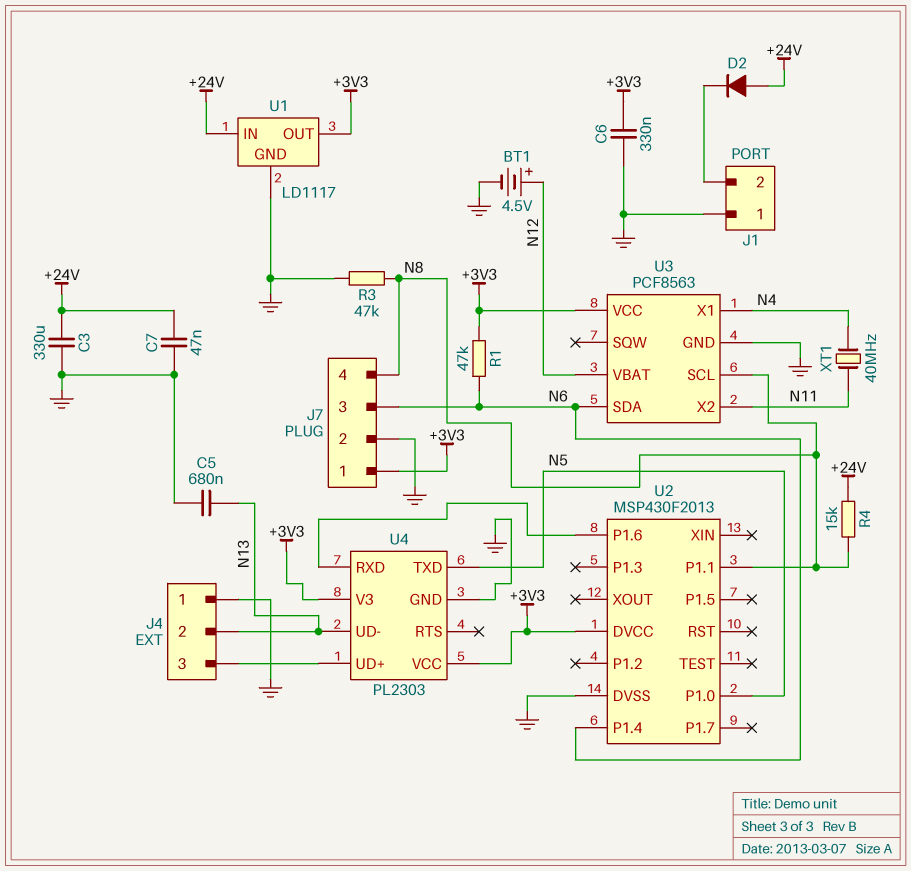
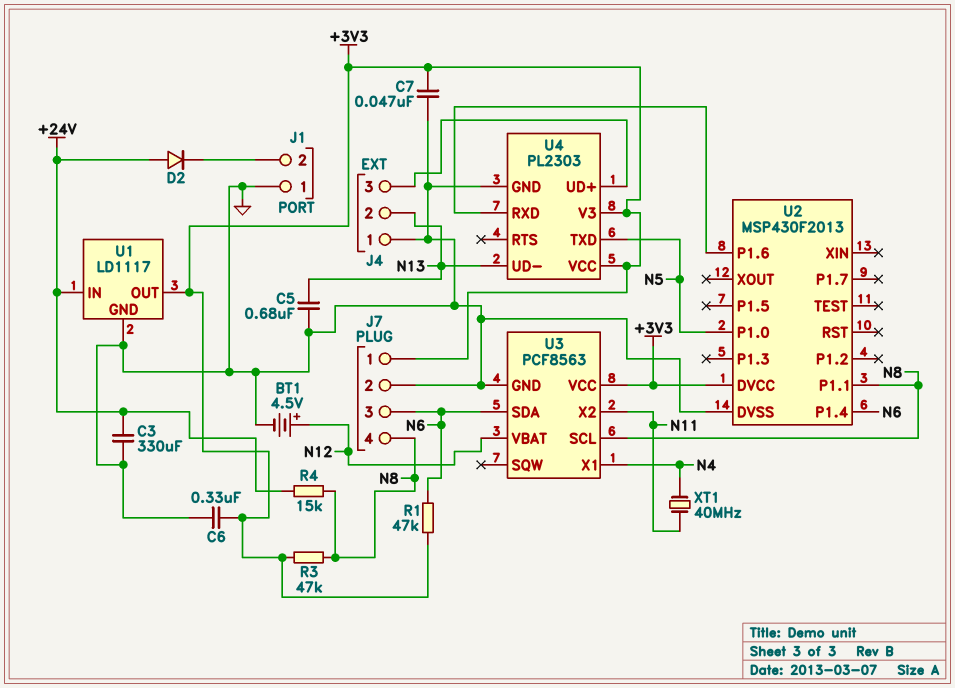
C7: 47nF (+24V, GND) -> 47nF (+3V3, GND)
R3: 47k (GND, N8) -> 47k (+3V3, N8)

